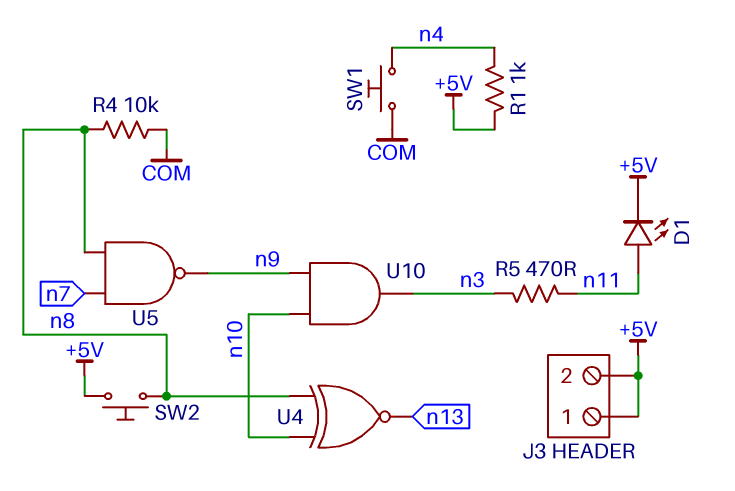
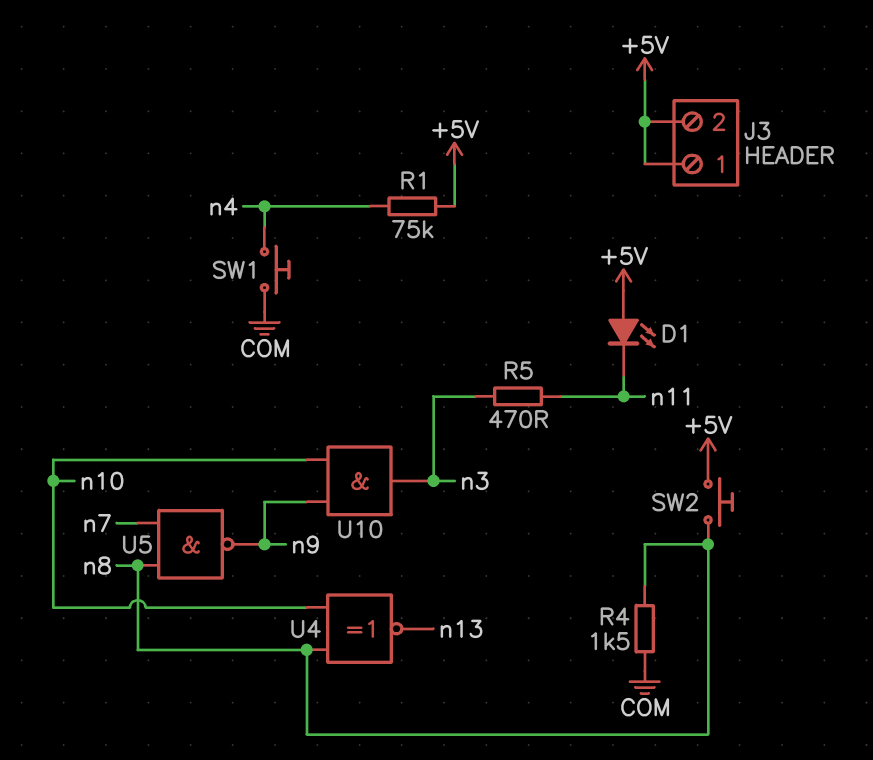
D1: LED (A n11, K +5V) -> LED (A +5V, K n11)
R1: 1k (+5V, n4) -> 75k (+5V, n4)
R4: 10k (COM, n8) -> 1.5k (COM, n8)

